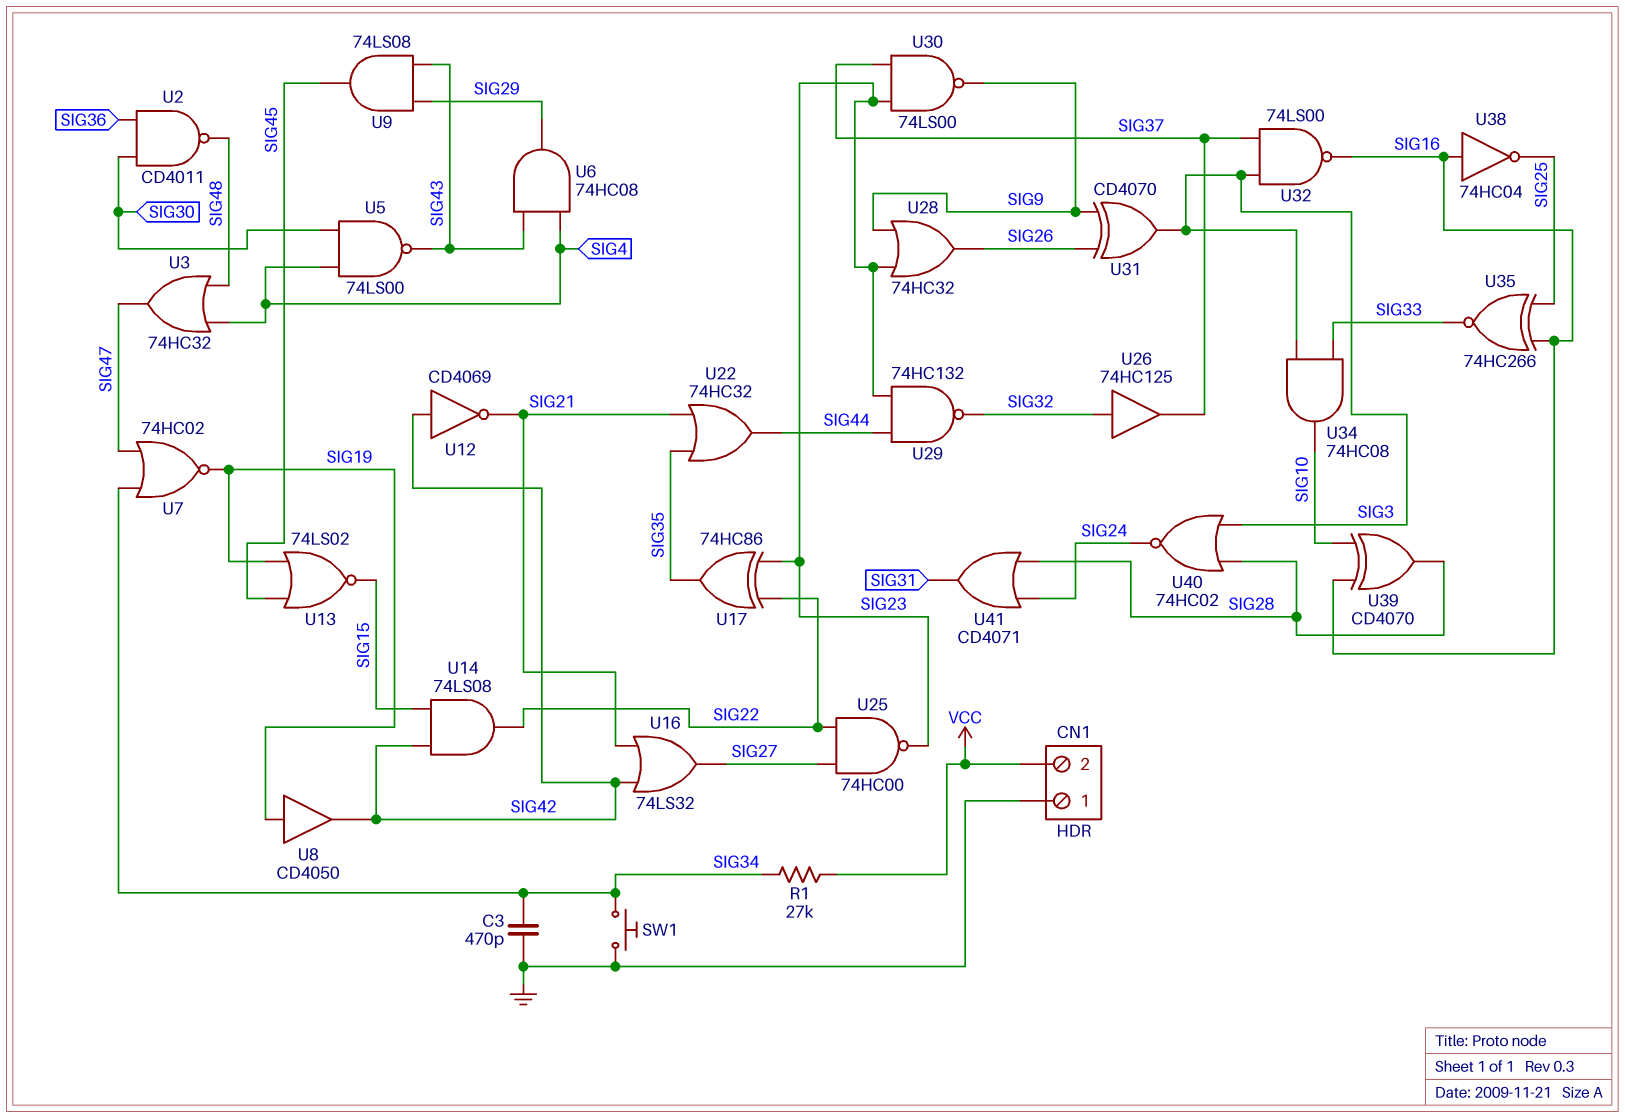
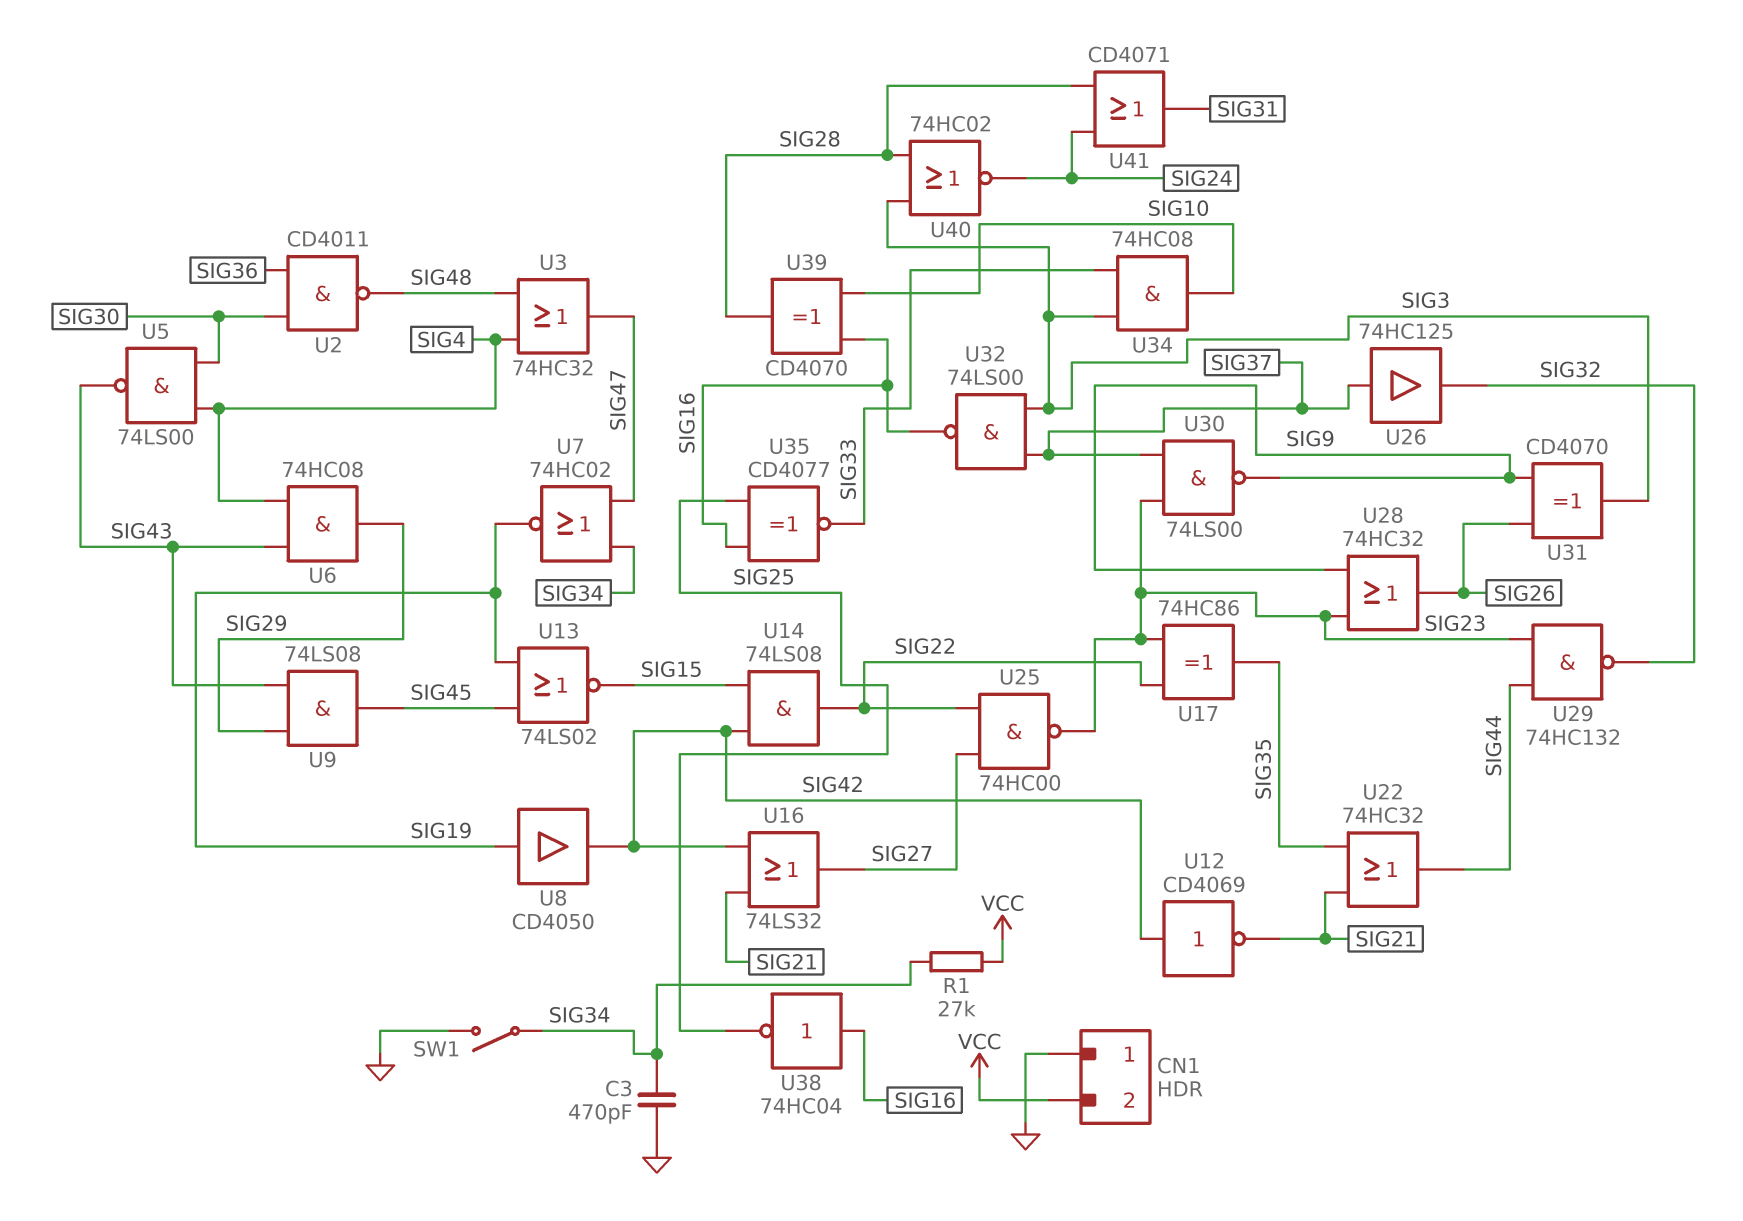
SW1: button (GND, SIG34) -> switch (GND, SIG34)
U26: buffer 74HC125 (in SIG32, out SIG37) -> buffer 74HC125 (in SIG37, out SIG32)
U35: XNOR 74HC266 (in SIG16, in SIG25, out SIG33) -> XNOR CD4077 (in SIG16, in SIG25, out SIG33)

